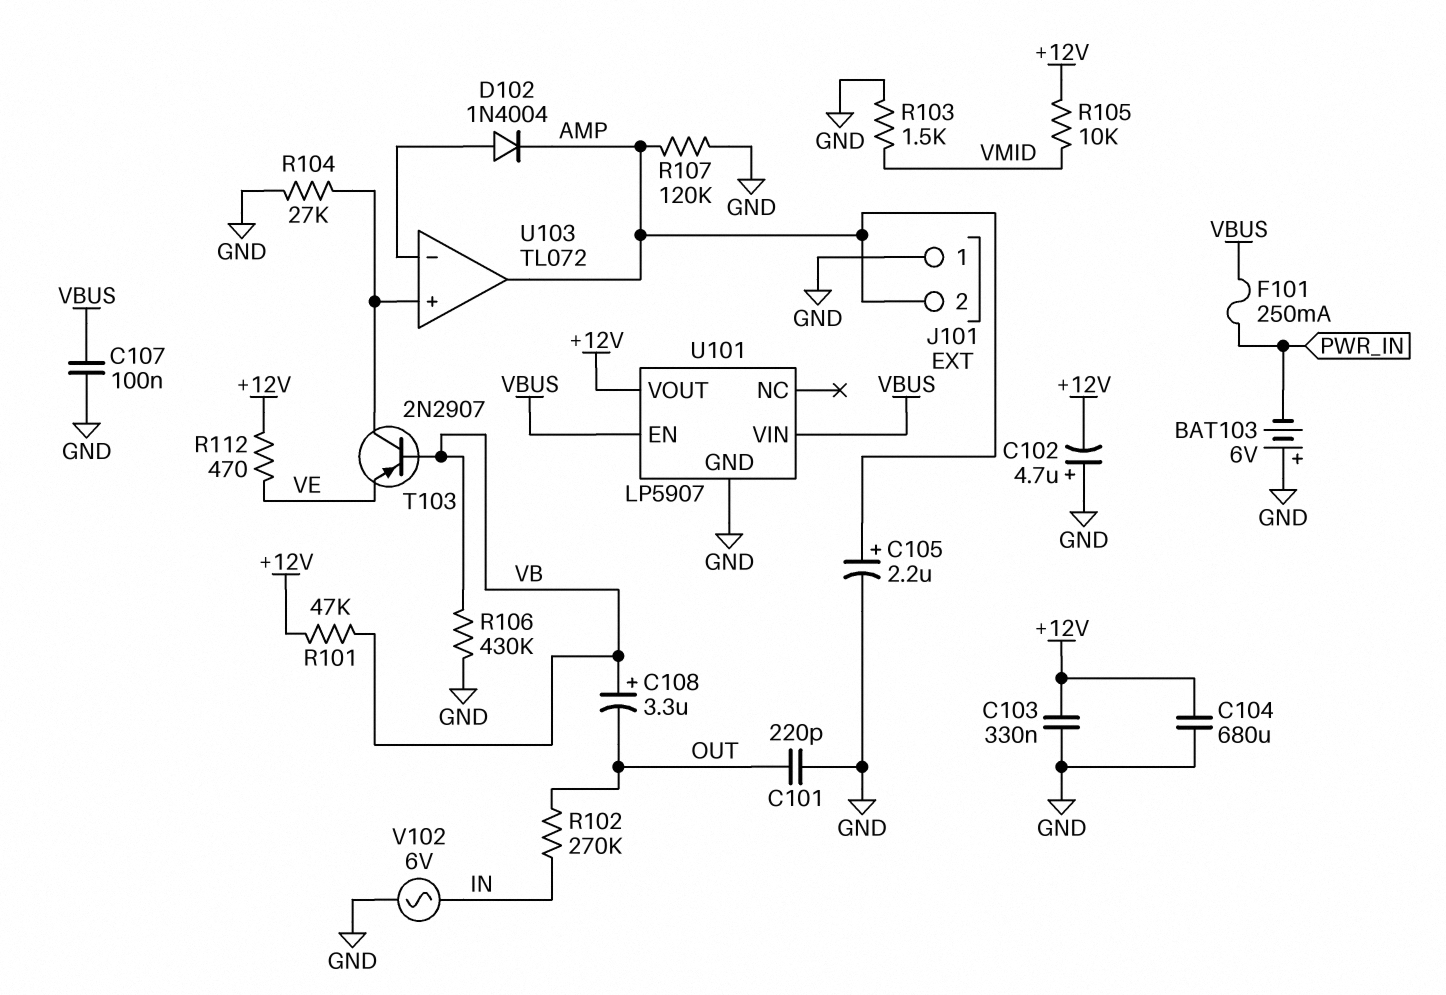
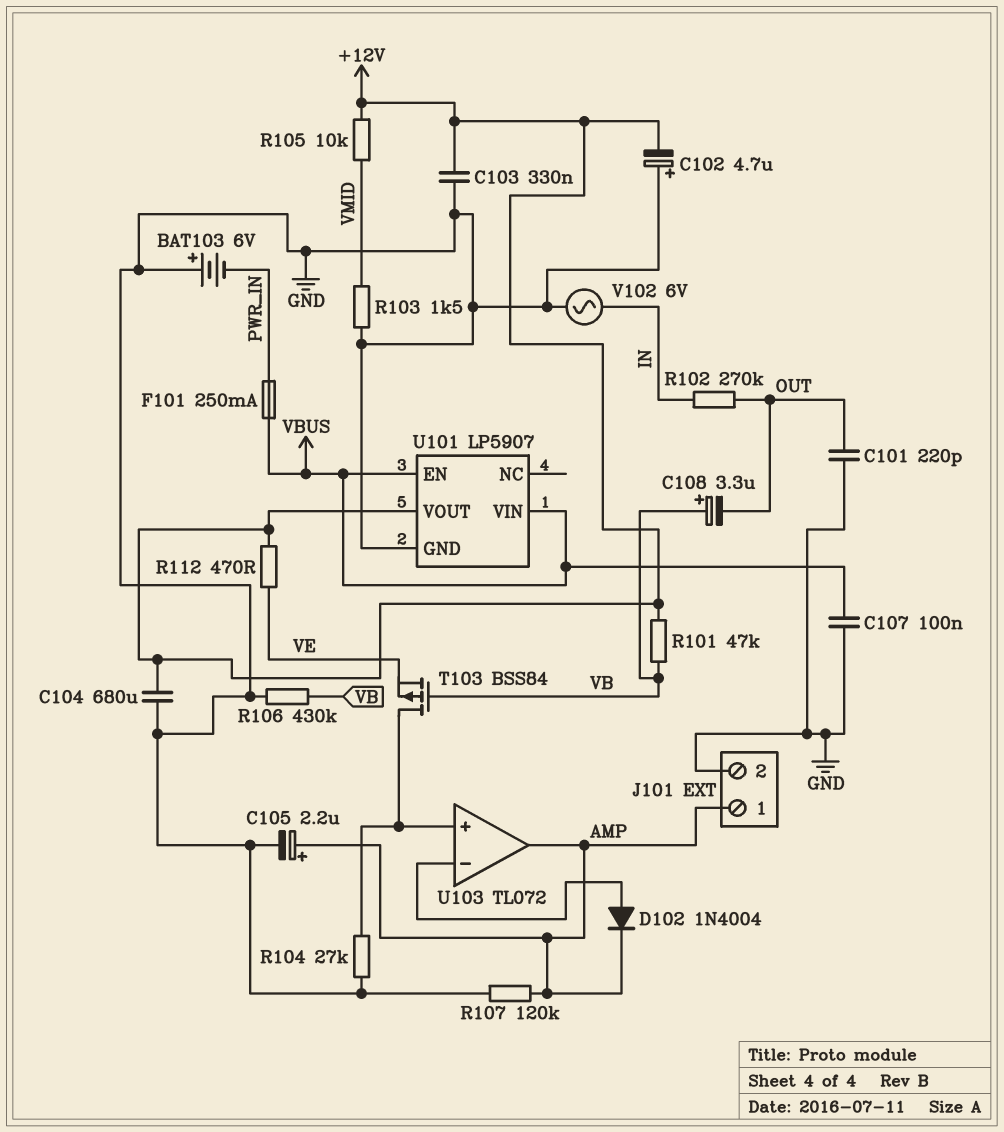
J101 pin 1: GND -> AMP
J101 pin 2: AMP -> GND
T103: PNP 2N2907 (B VB, C U103/in+, E VE) -> PMOS BSS84 (G VB, D U103/in+, S VE)

